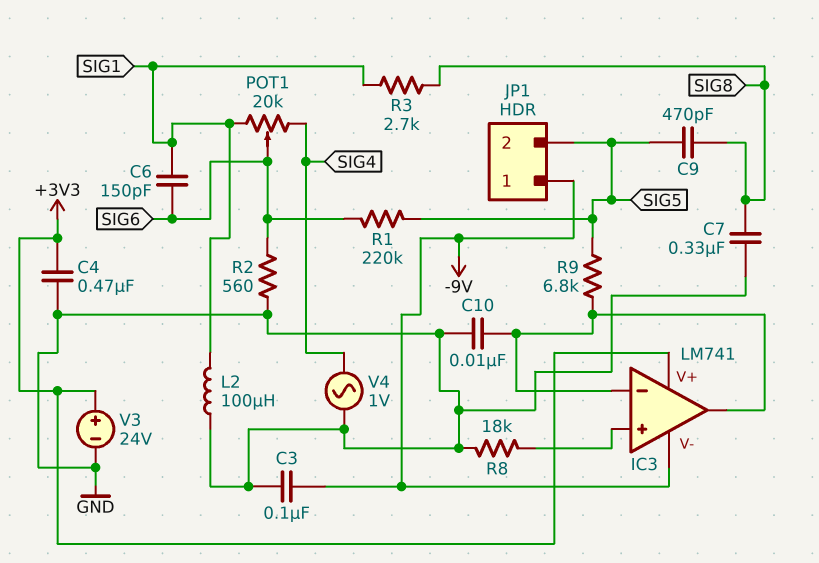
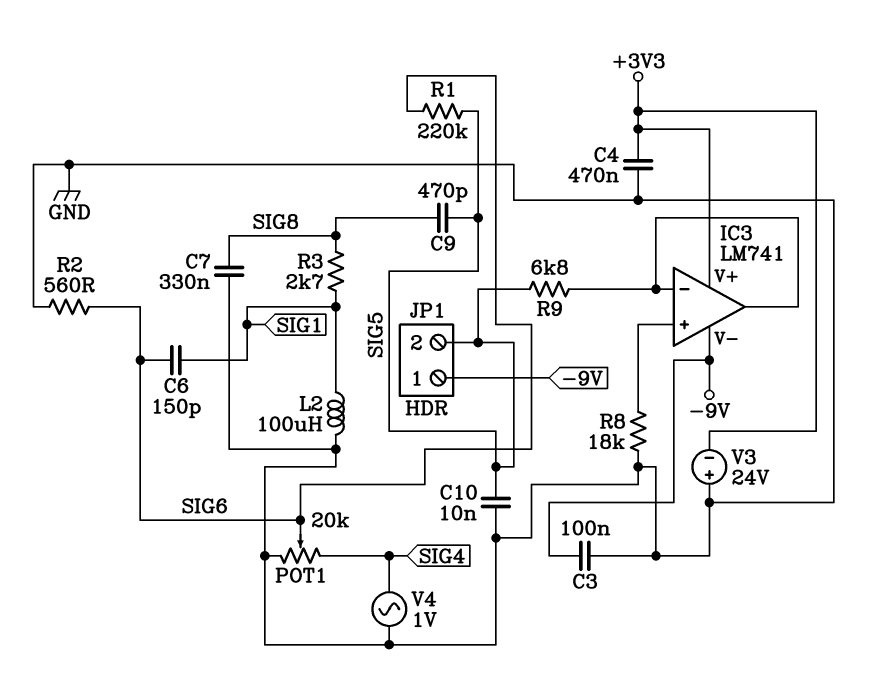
C10: 10nF (GND, IC3/in-) -> 10nF (GND, SIG5)
POT1: 20k (SIG1, SIG4, wiper SIG6) -> 20k (GND, SIG4, wiper SIG6)
V3: 24V (plus +3V3, minus GND) -> 24V (plus GND, minus +3V3)

